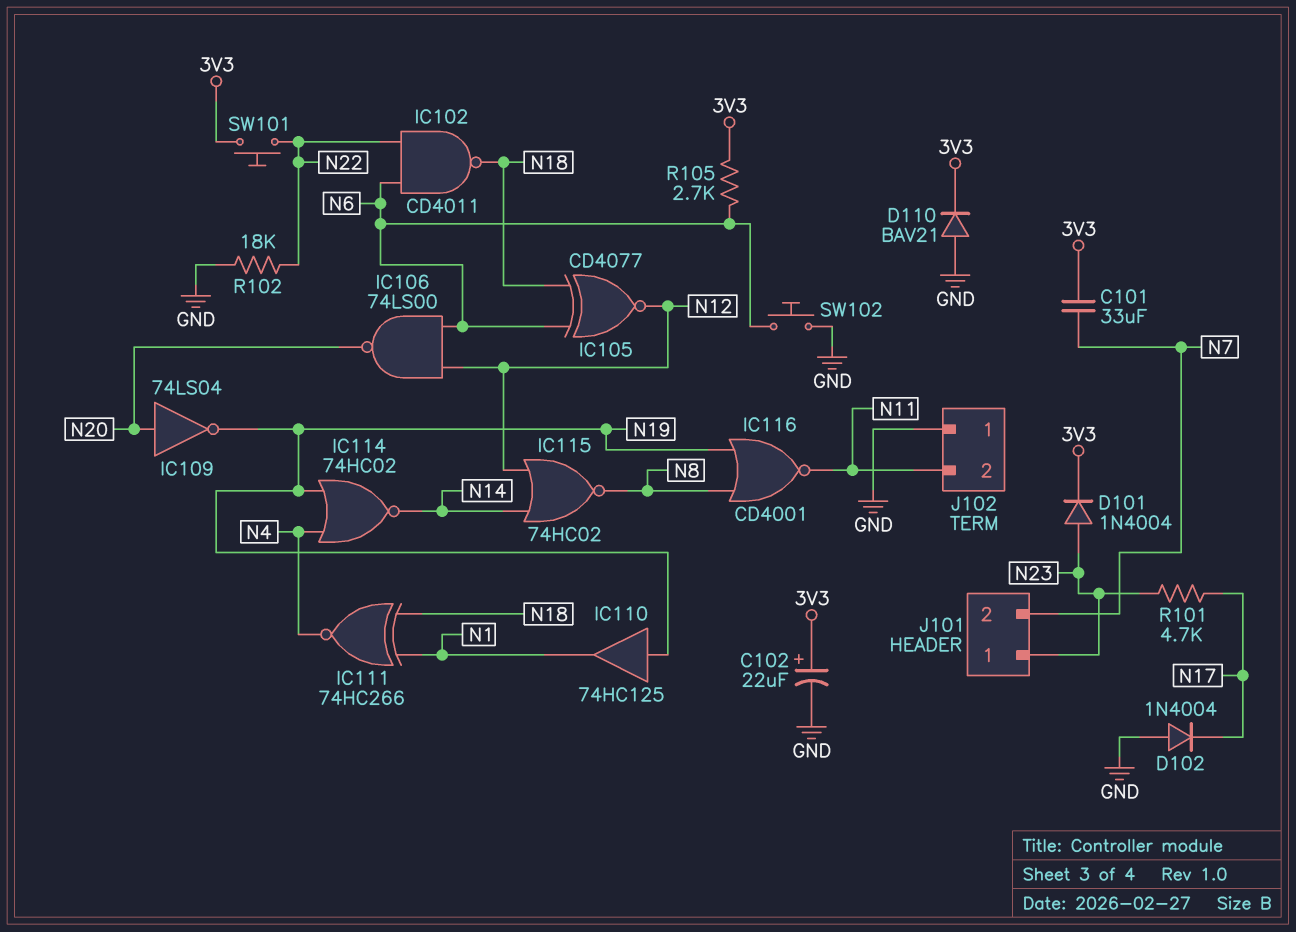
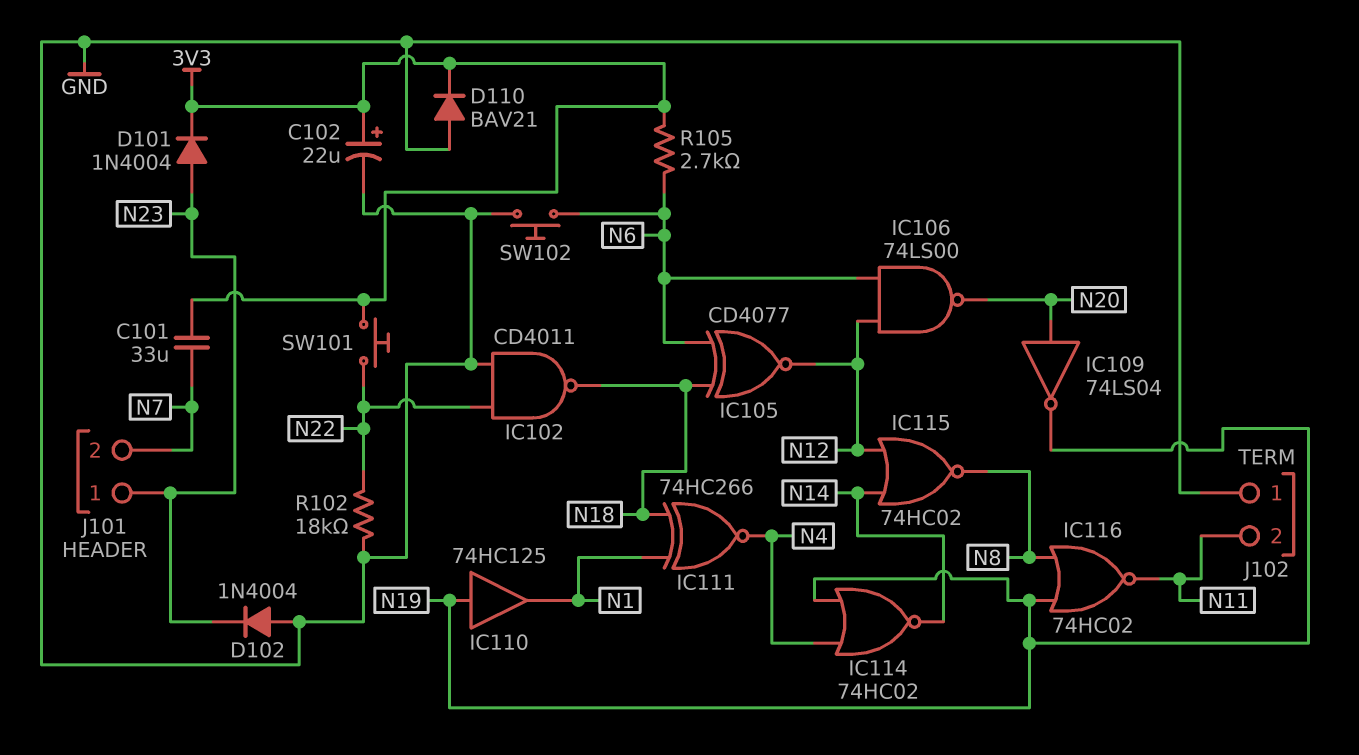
D102: diode 1N4004 (A GND, K N17) -> diode 1N4004 (A GND, K N23)
IC102: NAND CD4011 (in N6, in N22, out N18) -> NAND CD4011 (in GND, in N22, out N18)
IC116: NOR CD4001 (in N8, in N19, out N11) -> NOR 74HC02 (in N8, in N19, out N11)
R101: 4.7k (N17, N23) -> none

